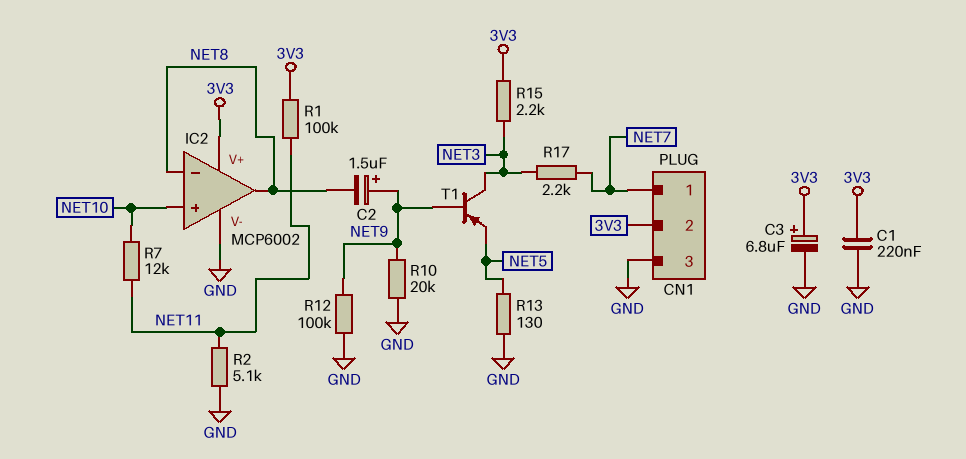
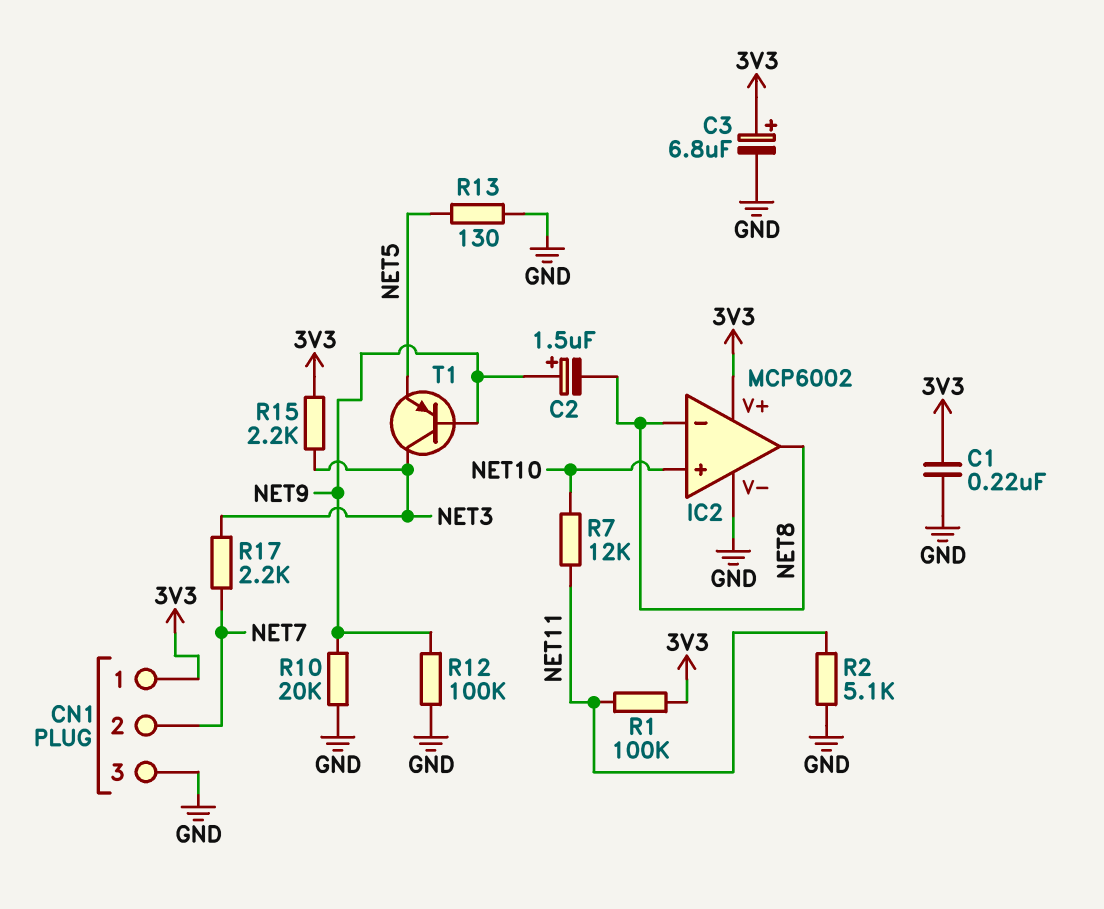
CN1 pin 1: NET7 -> 3V3
CN1 pin 2: 3V3 -> NET7

